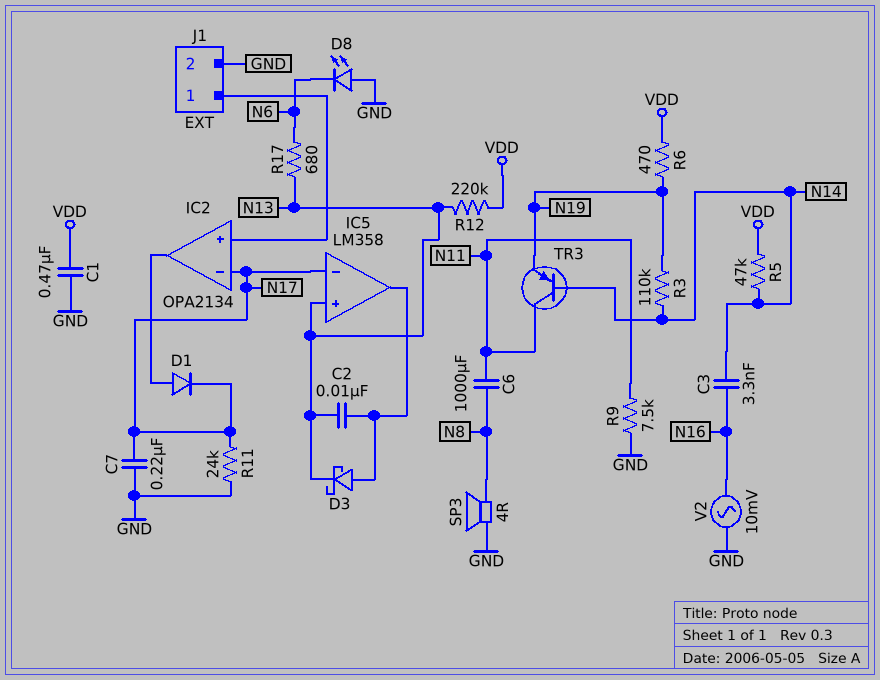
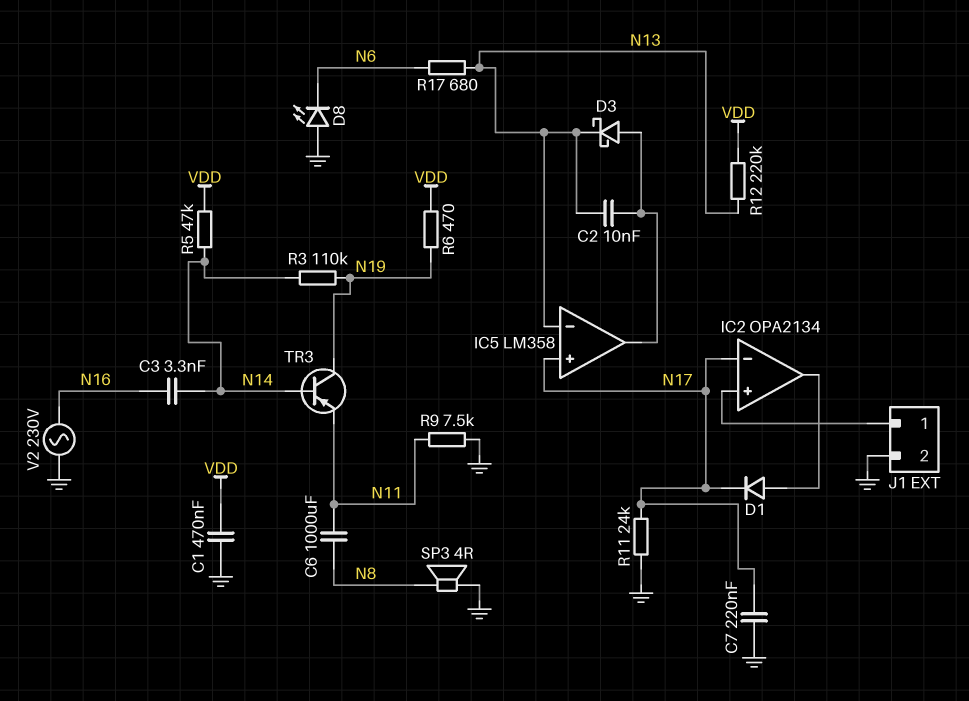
IC5 pin in+: N13 -> N17
IC5 pin in-: N17 -> N13
TR3: PNP (B N14, C N11, E N19) -> PNP (B N14, C N19, E N11)
V2: AC 10mV (GND, N16) -> AC 230V (GND, N16)

